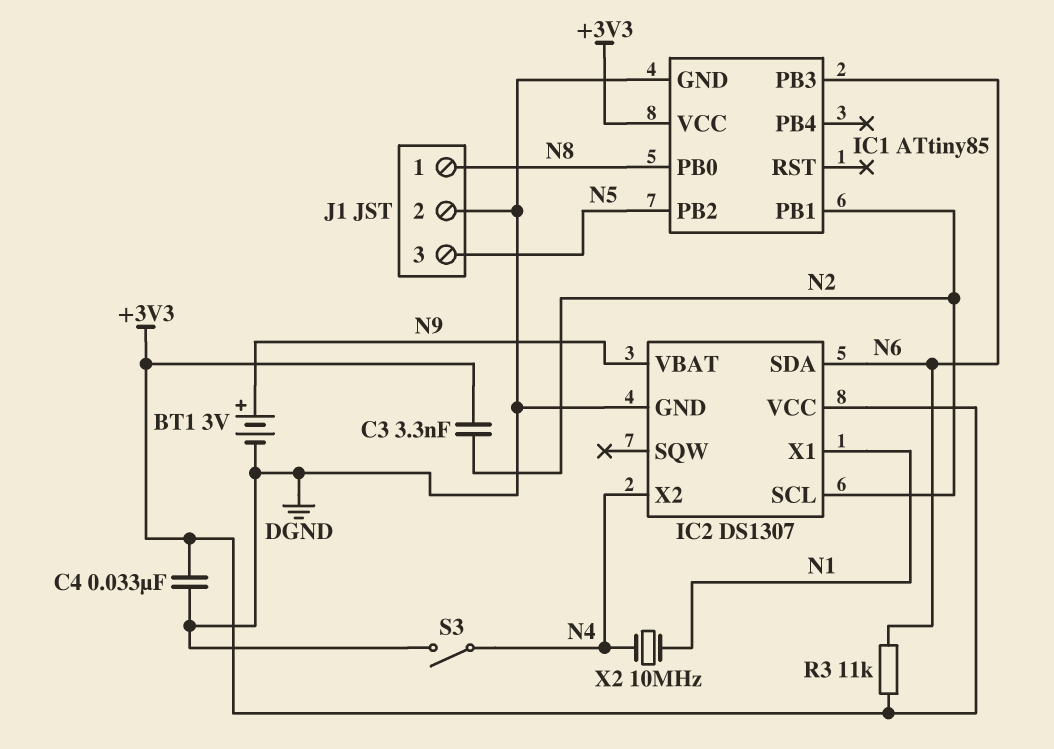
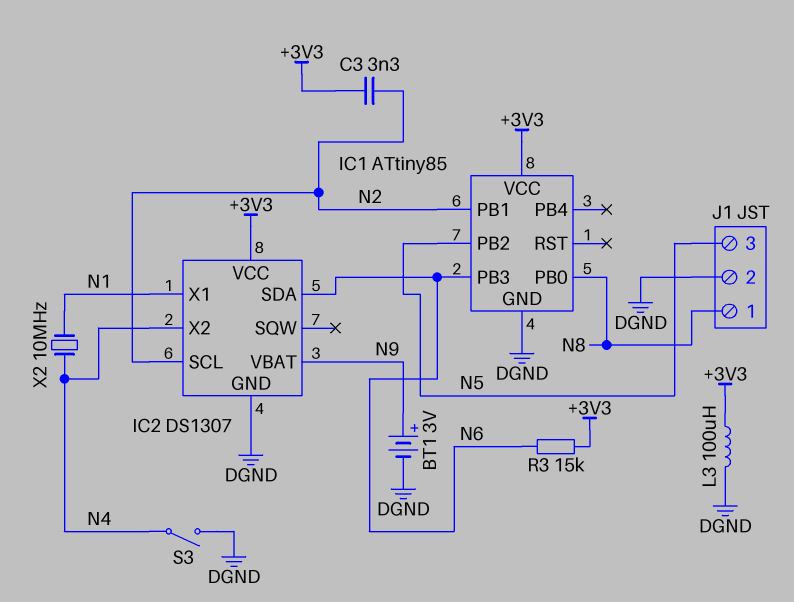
C4: 33nF (+3V3, DGND) -> none
L3: none -> 100uH (+3V3, DGND)
R3: 11k (+3V3, N6) -> 15k (+3V3, N6)

